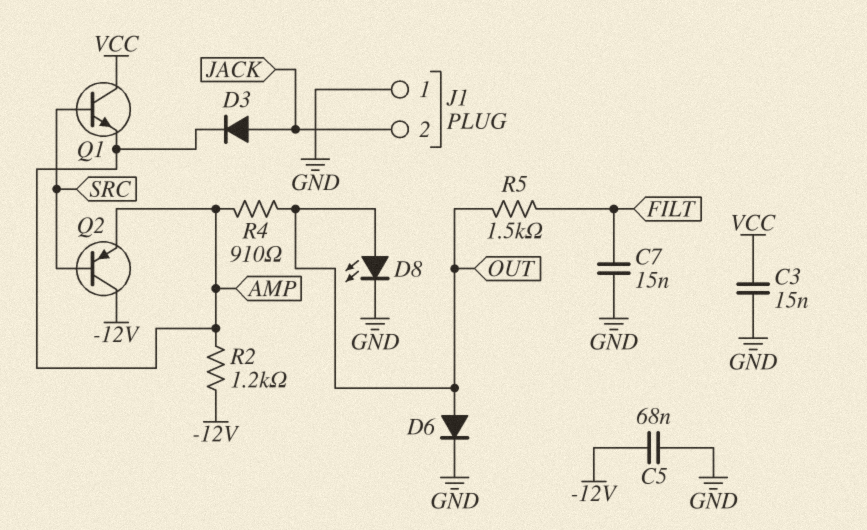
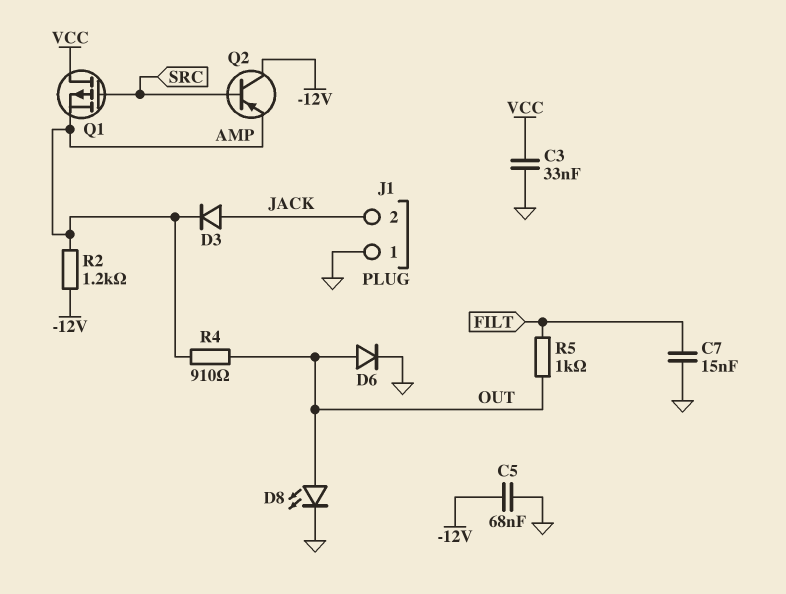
C3: 15nF (GND, VCC) -> 33nF (GND, VCC)
Q1: NPN (B SRC, C VCC, E AMP) -> PMOS (G SRC, D VCC, S AMP)
R5: 1.5k (FILT, OUT) -> 1k (FILT, OUT)

